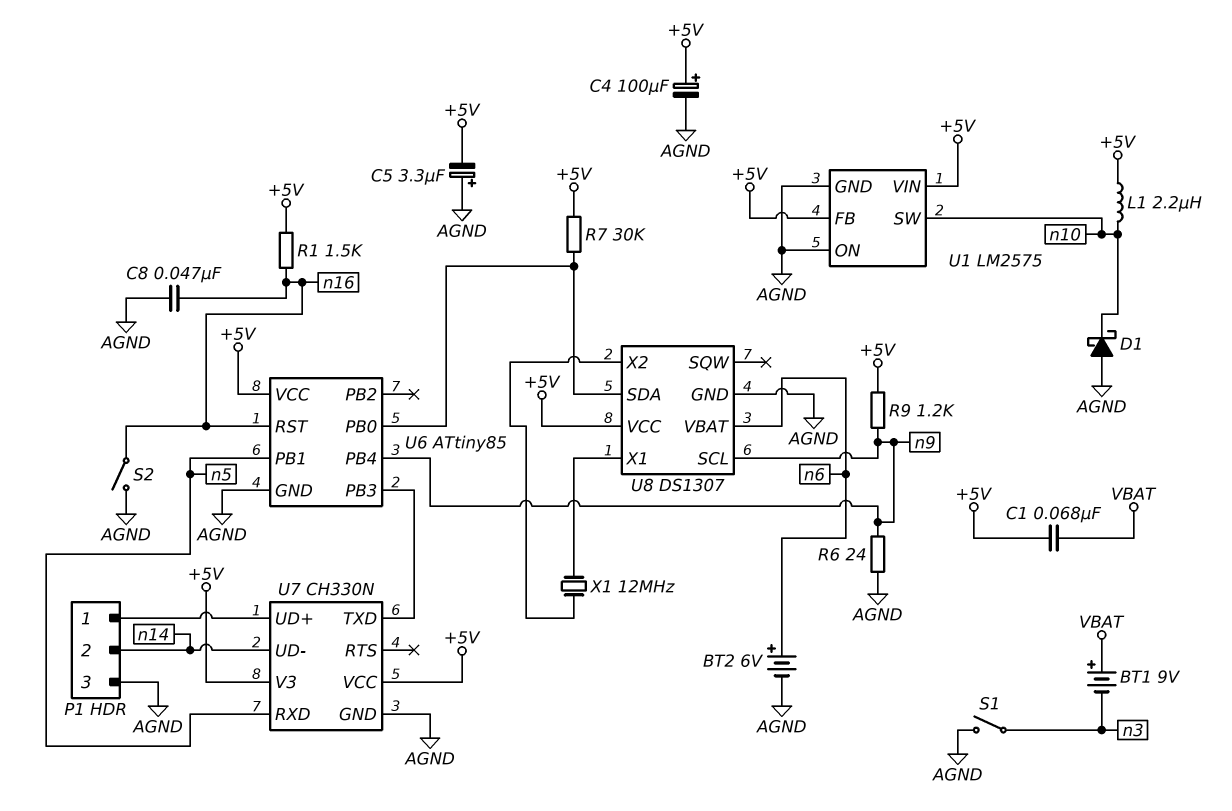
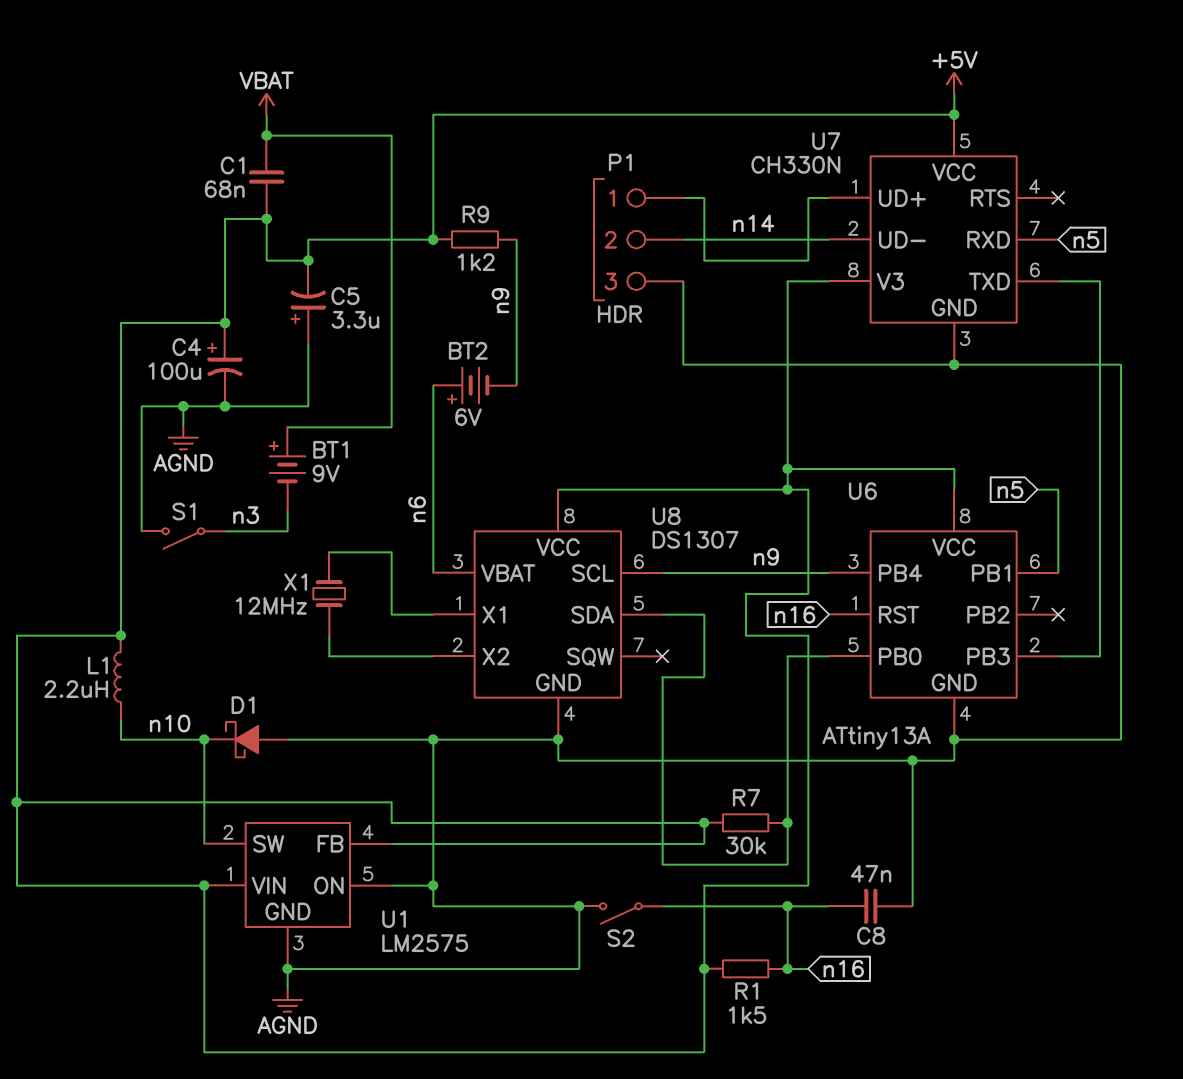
BT2: 6V (plus n6, minus AGND) -> 6V (plus n6, minus n9)
R6: 24 (AGND, n9) -> none
U6: ATtiny85 -> ATtiny13A

